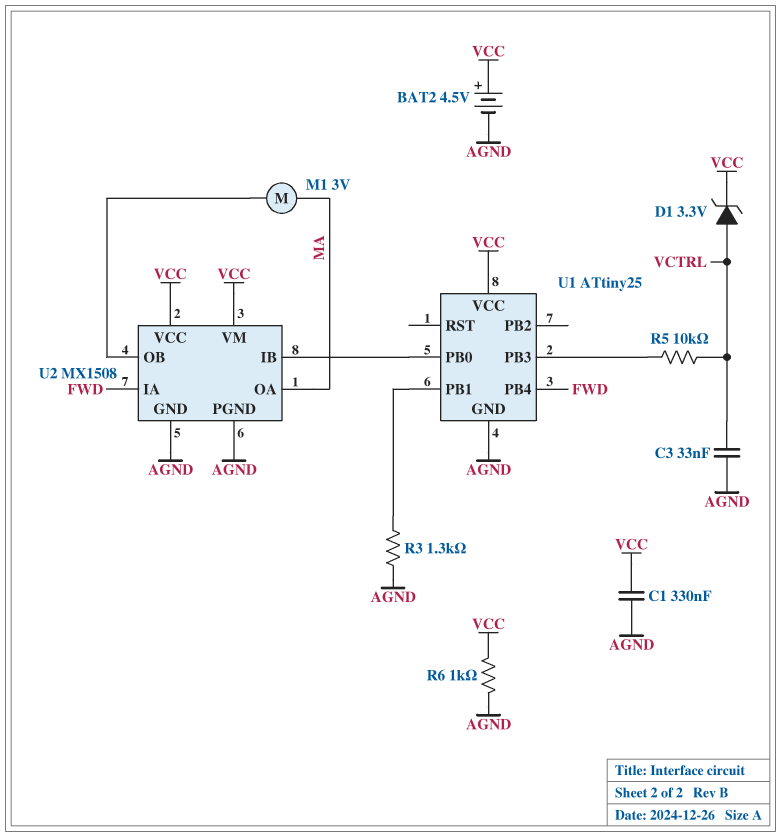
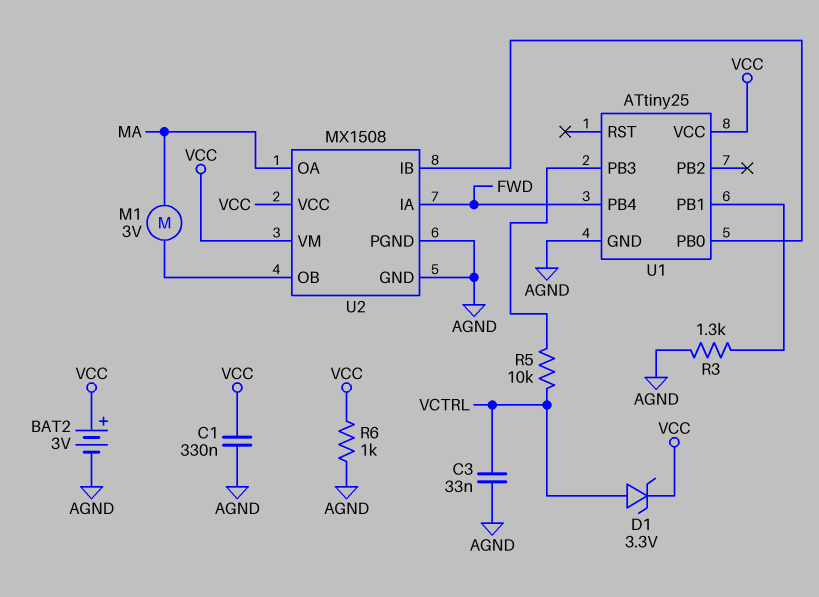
BAT2: 4.5V (plus VCC, minus AGND) -> 3V (plus VCC, minus AGND)

